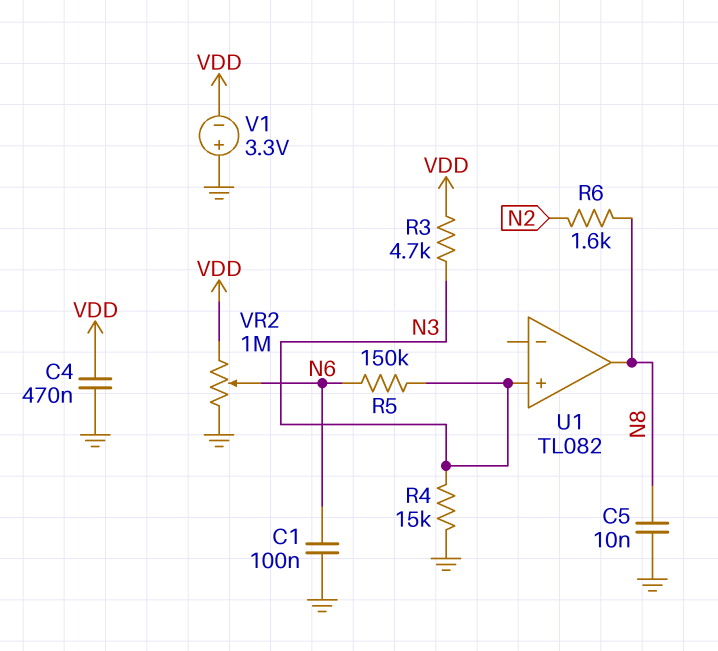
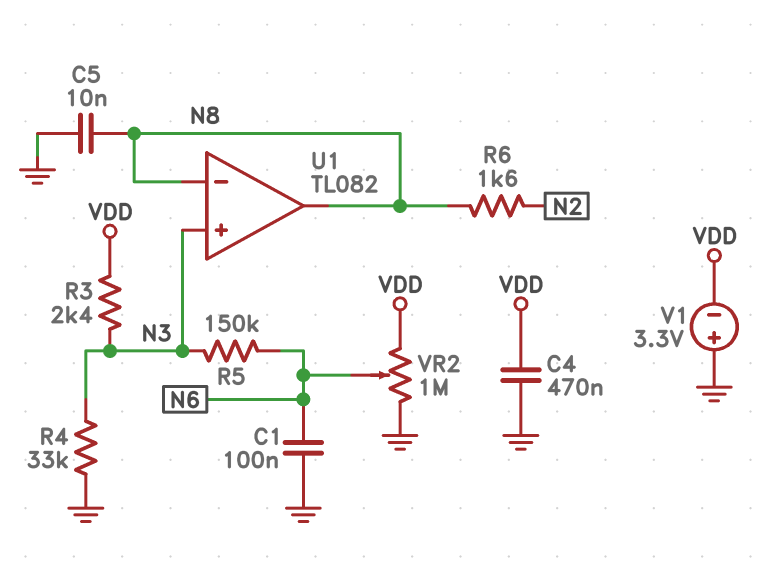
R3: 4.7k (N3, VDD) -> 2.4k (N3, VDD)
R4: 15k (GND, N3) -> 33k (GND, N3)
U1 pin in-: none -> N8

